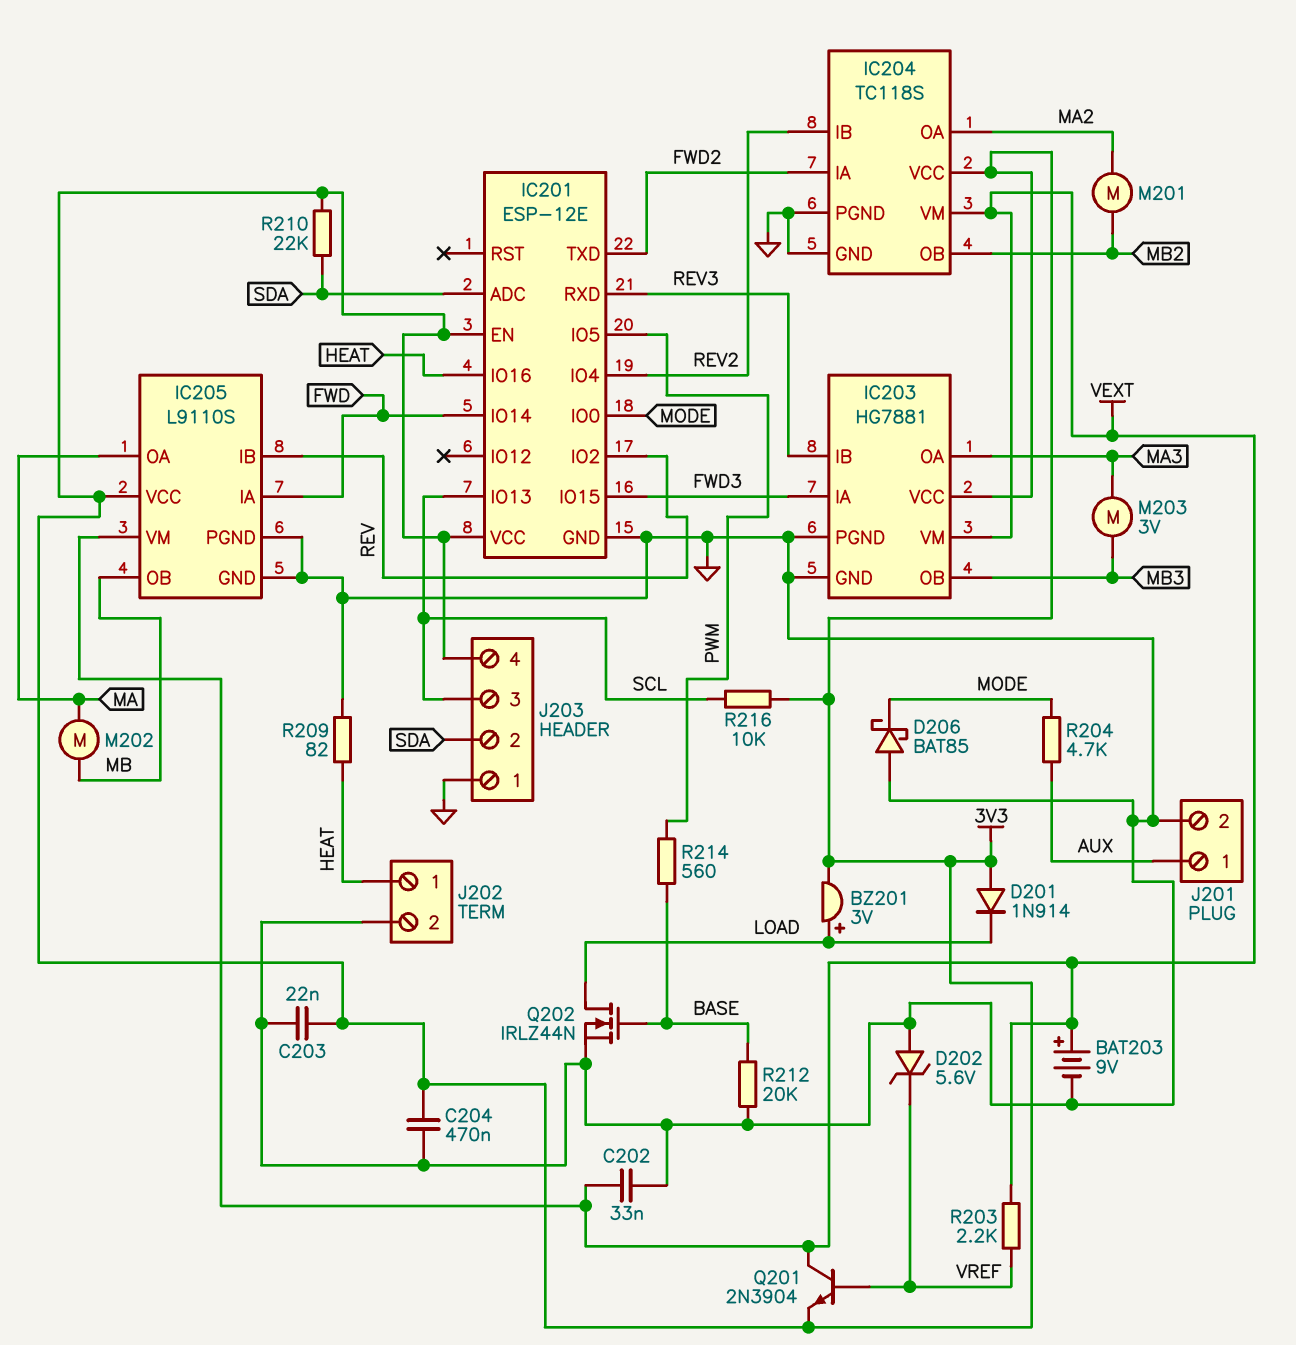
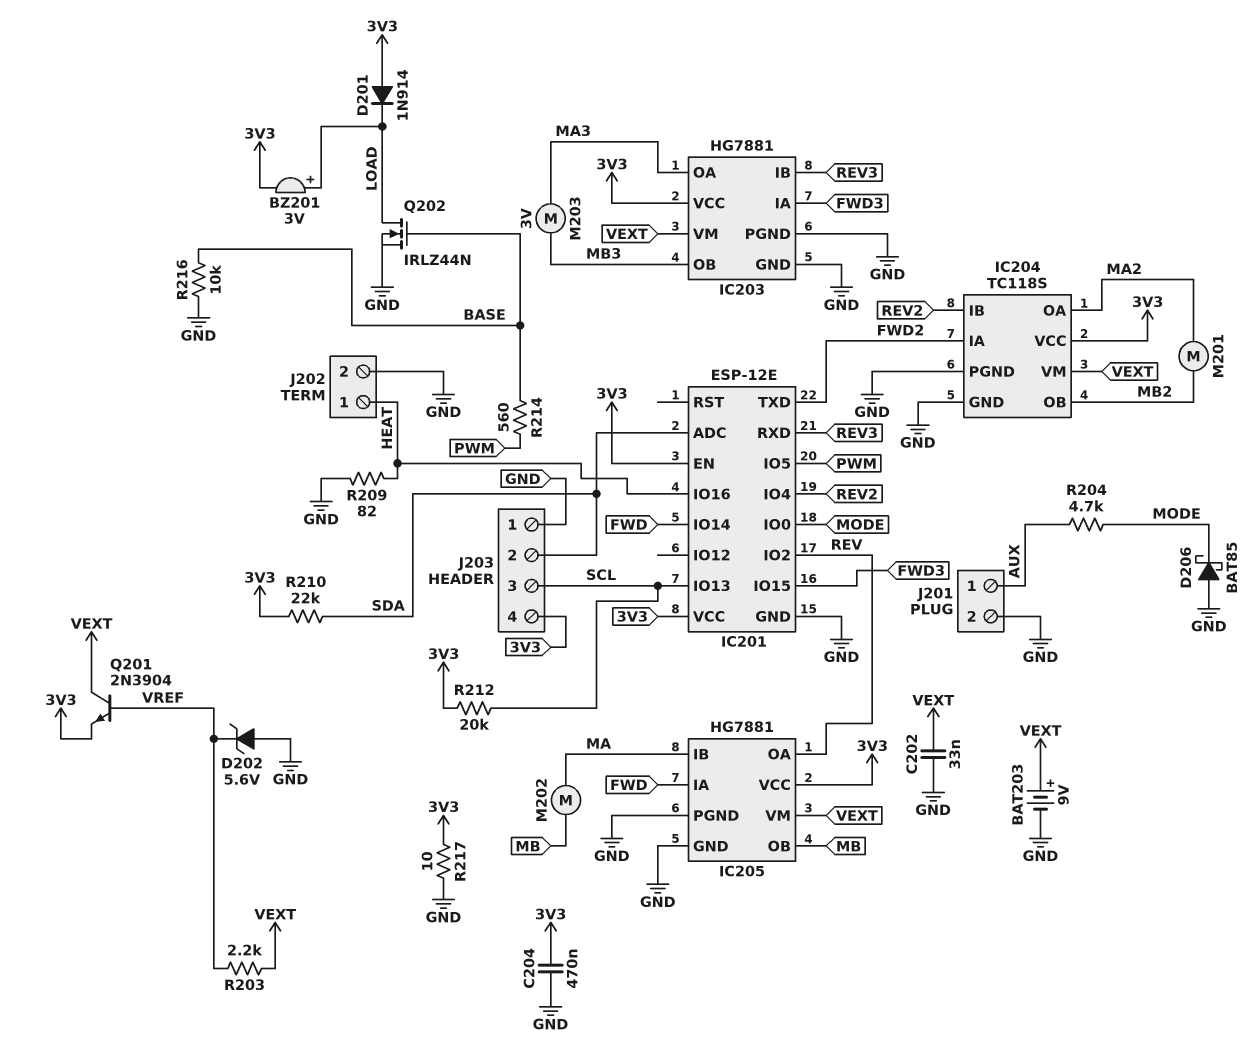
C203: 22nF (3V3, GND) -> none
IC205: L9110S -> HG7881
IC205 pin IB: REV -> MA
IC205 pin OA: MA -> REV
R212: 20k (BASE, GND) -> 20k (3V3, SCL)
R216: 10k (3V3, SCL) -> 10k (BASE, GND)
R217: none -> 10 (3V3, GND)

